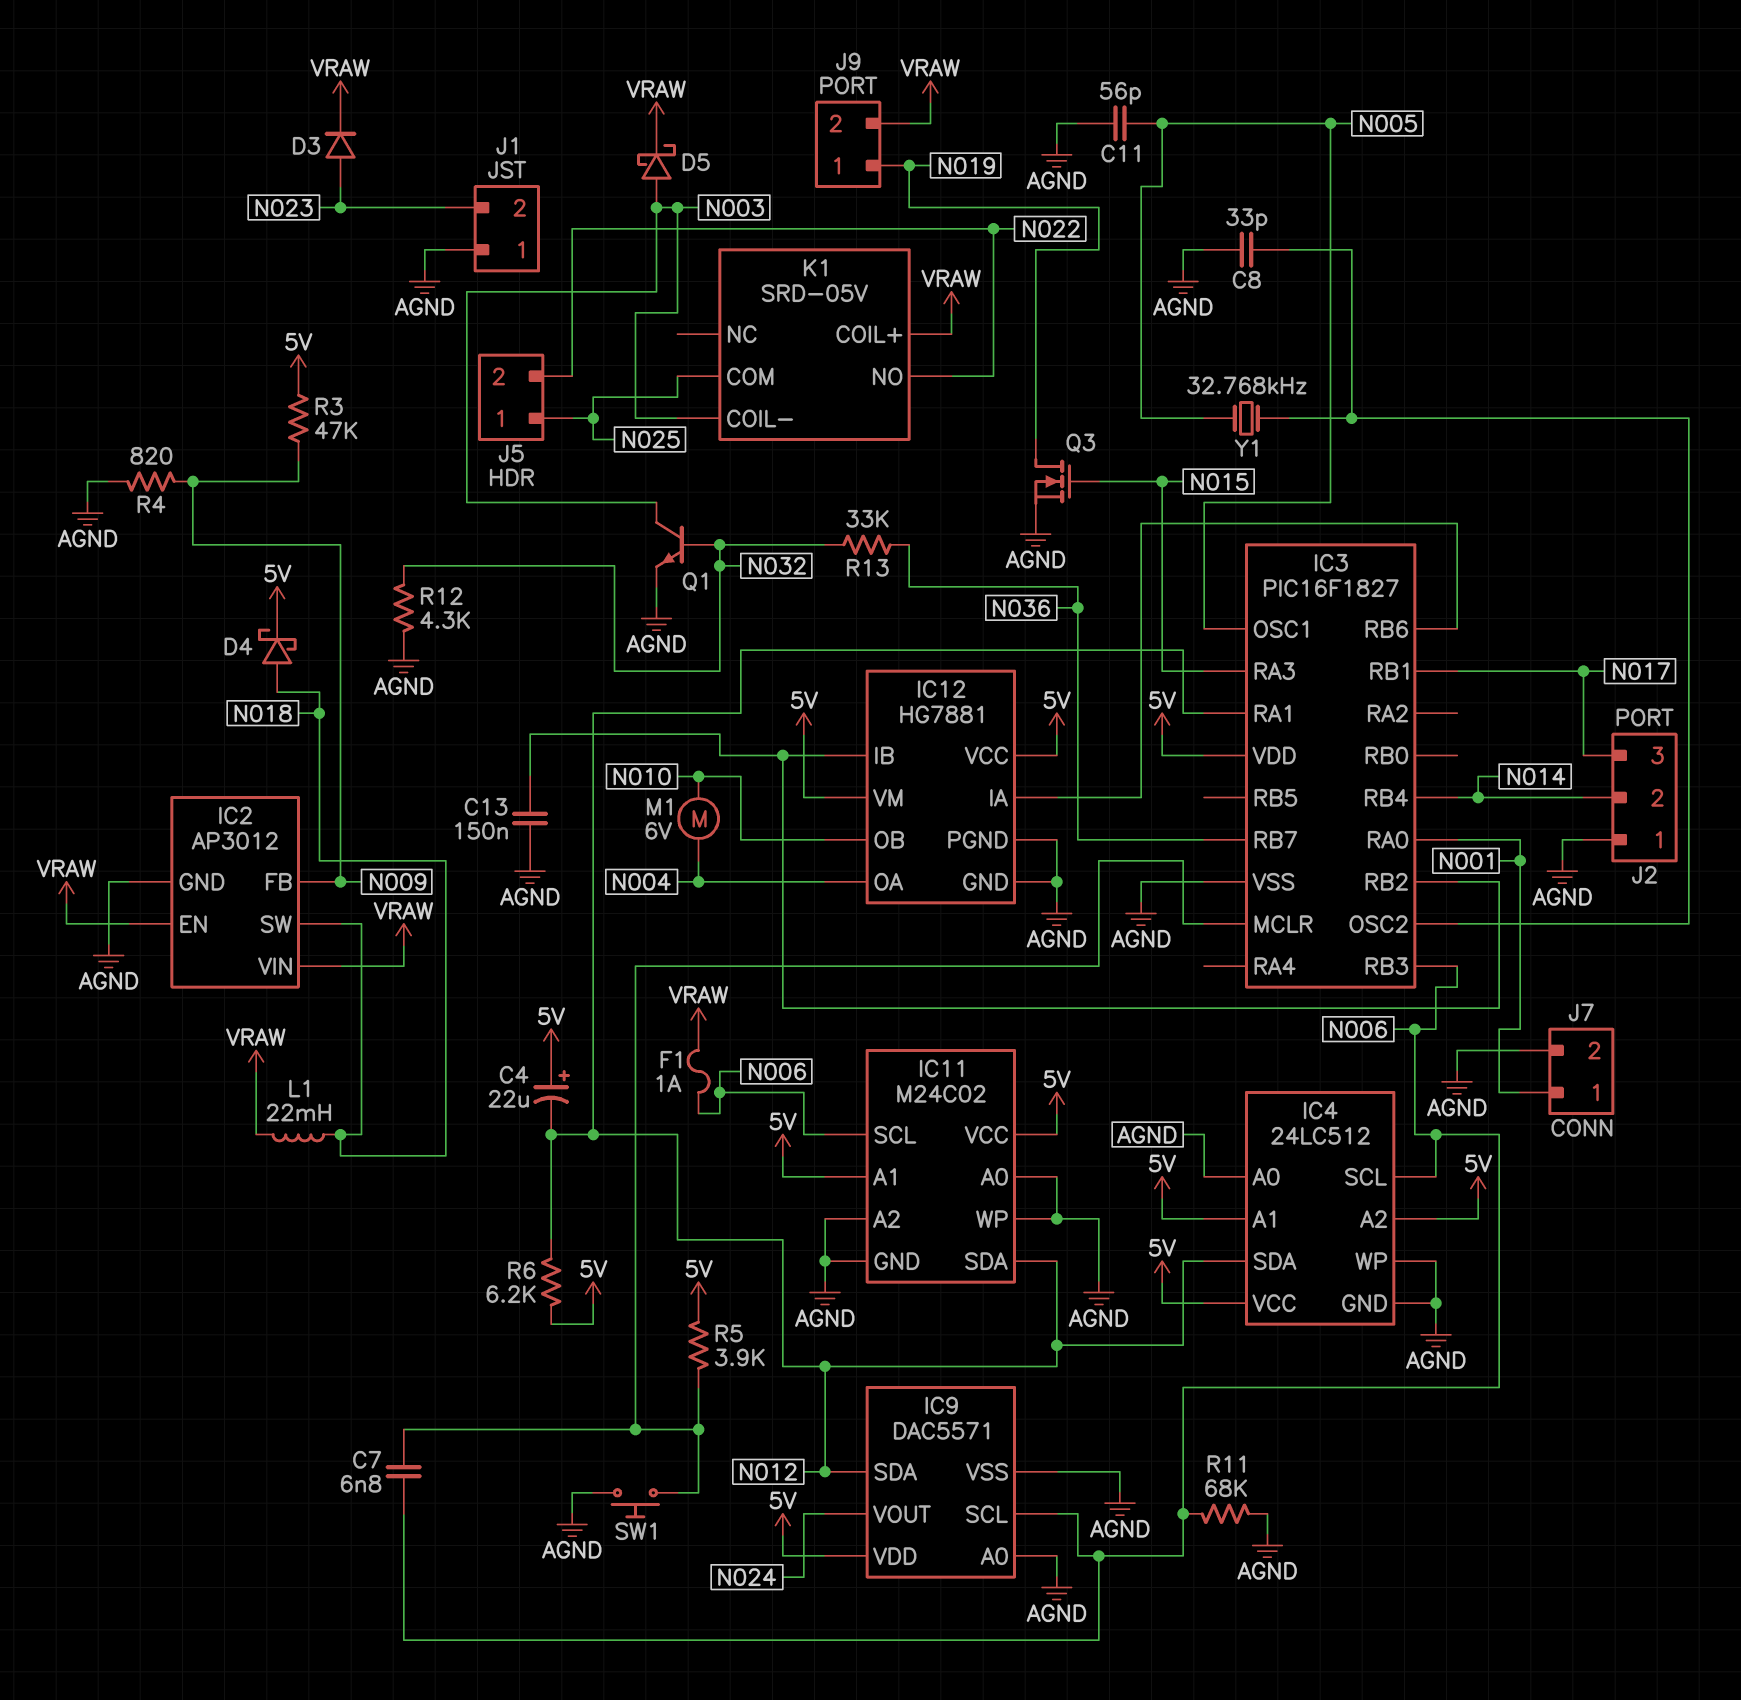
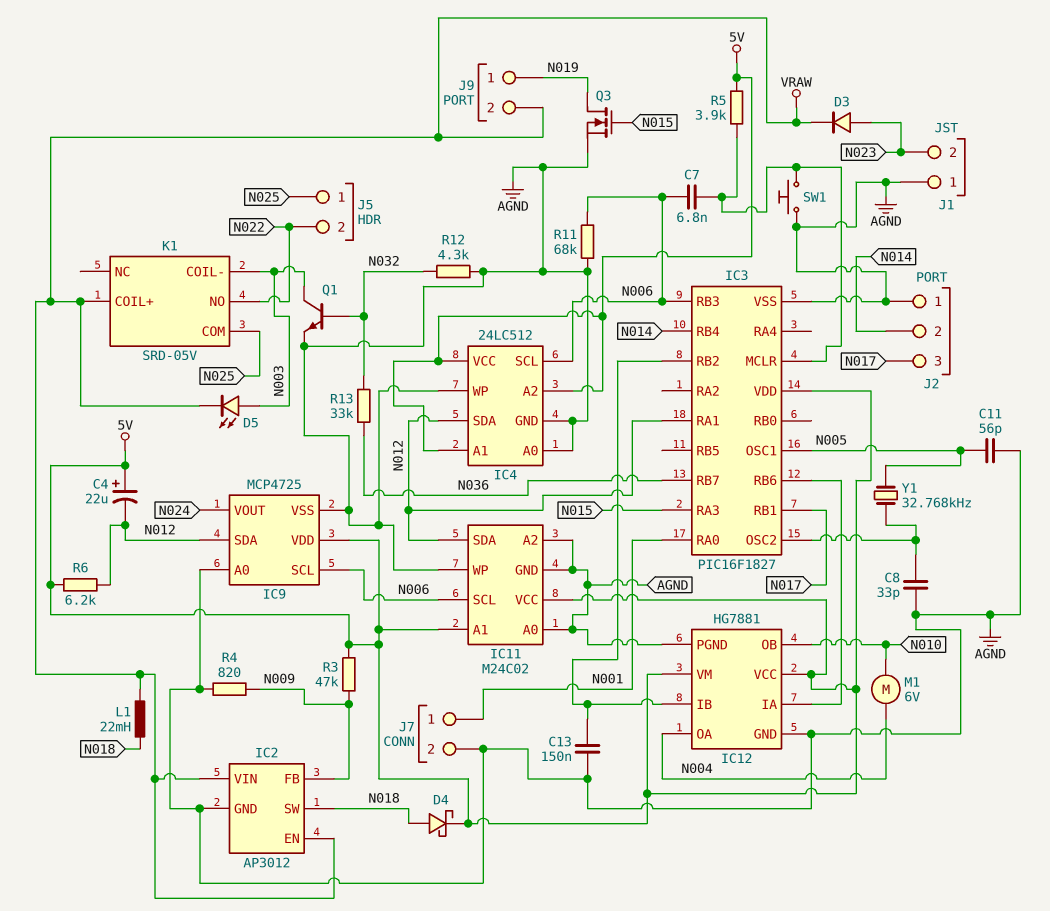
D5: schottky (A N003, K VRAW) -> LED (A N003, K VRAW)
F1: 1A (N006, VRAW) -> none
IC9: DAC5571 -> MCP4725

